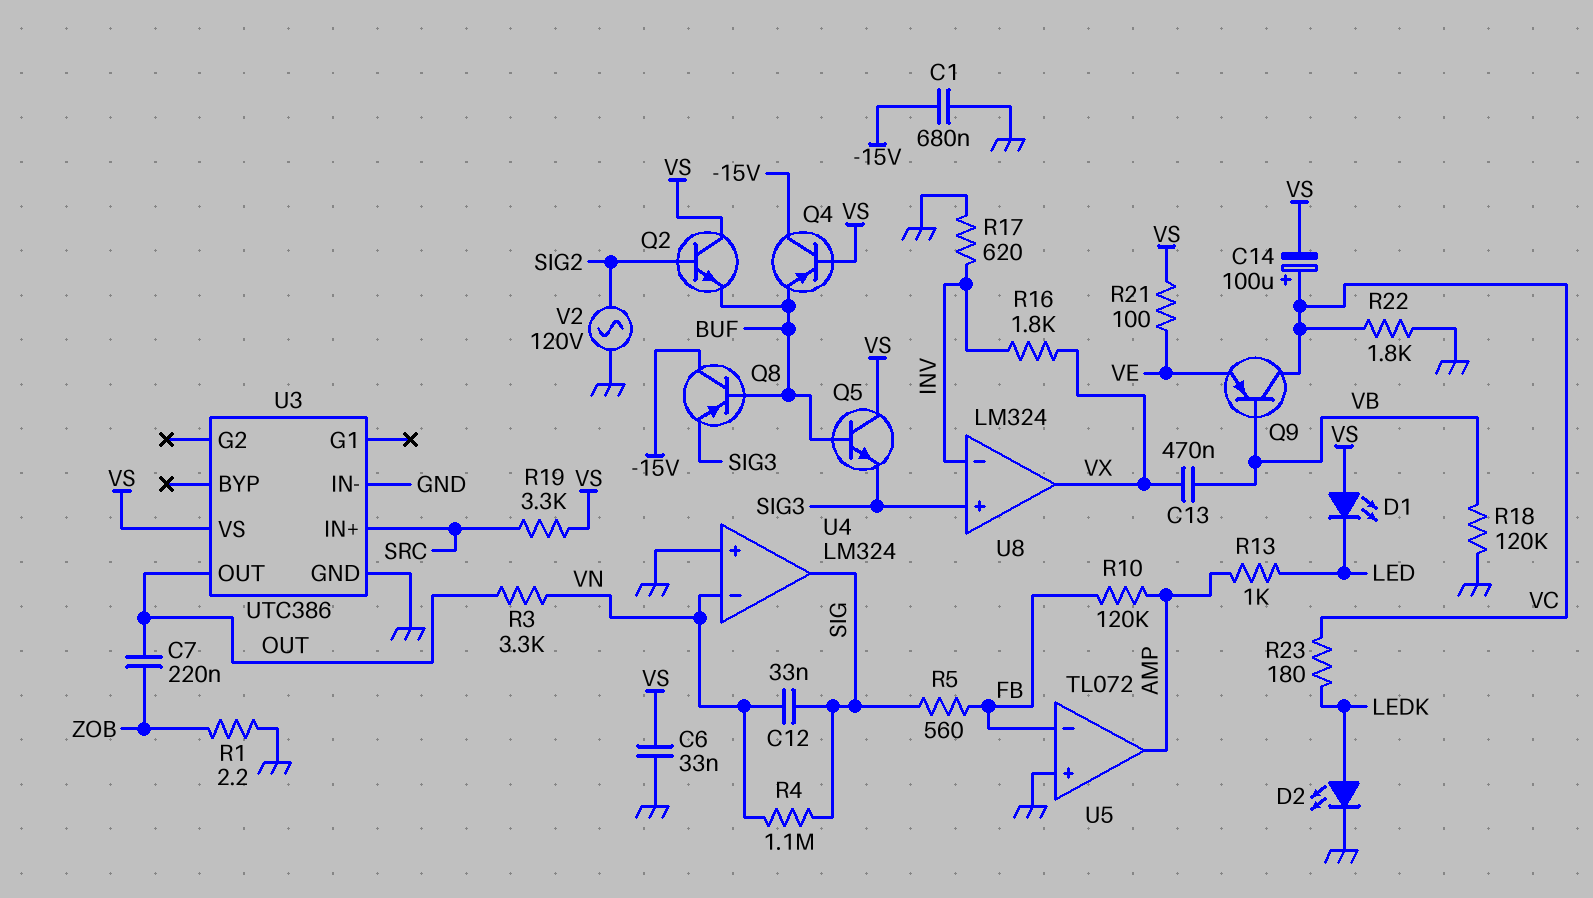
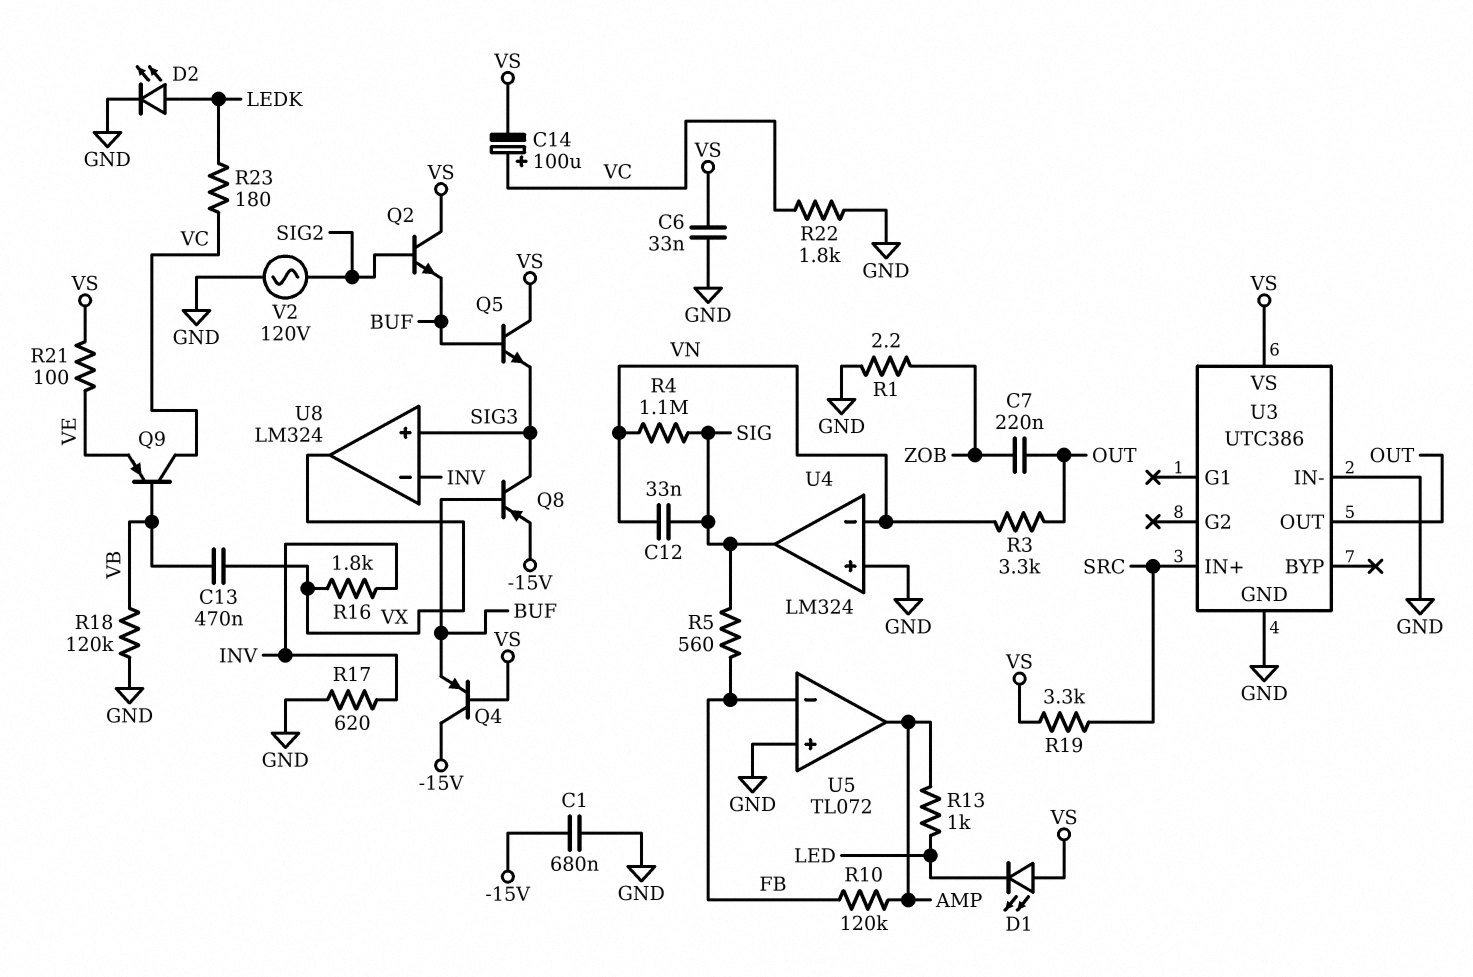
Q8: PNP (B BUF, C -15V, E SIG3) -> PNP (B BUF, C SIG3, E -15V)

